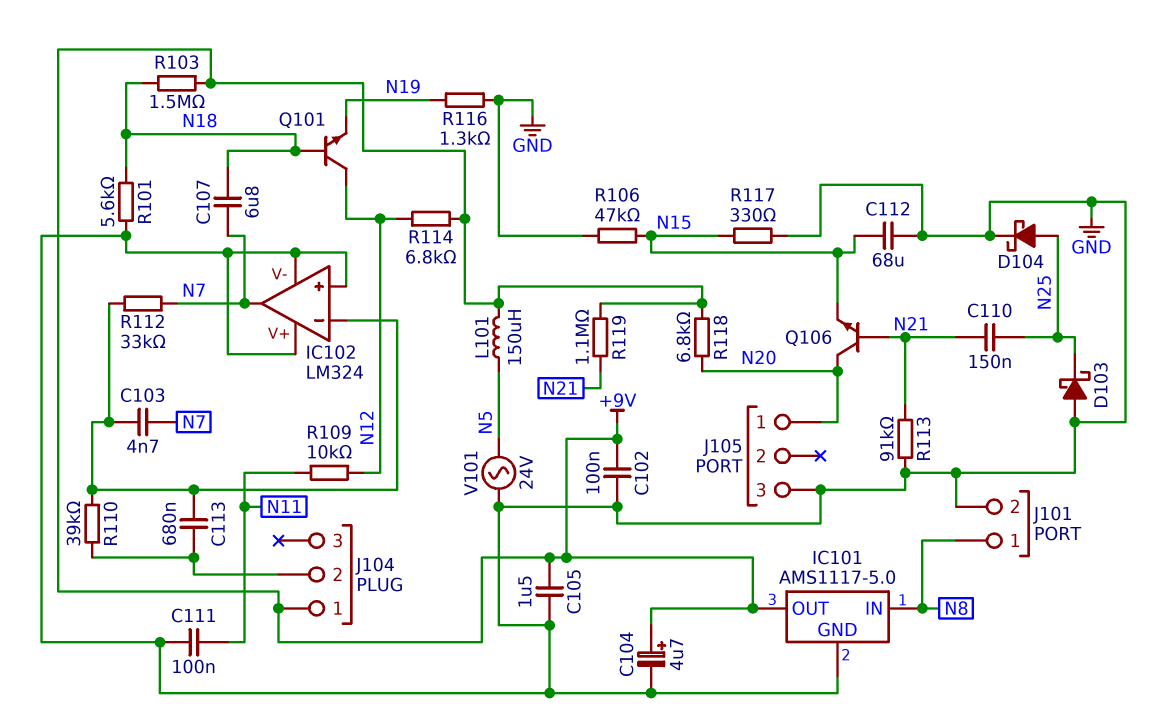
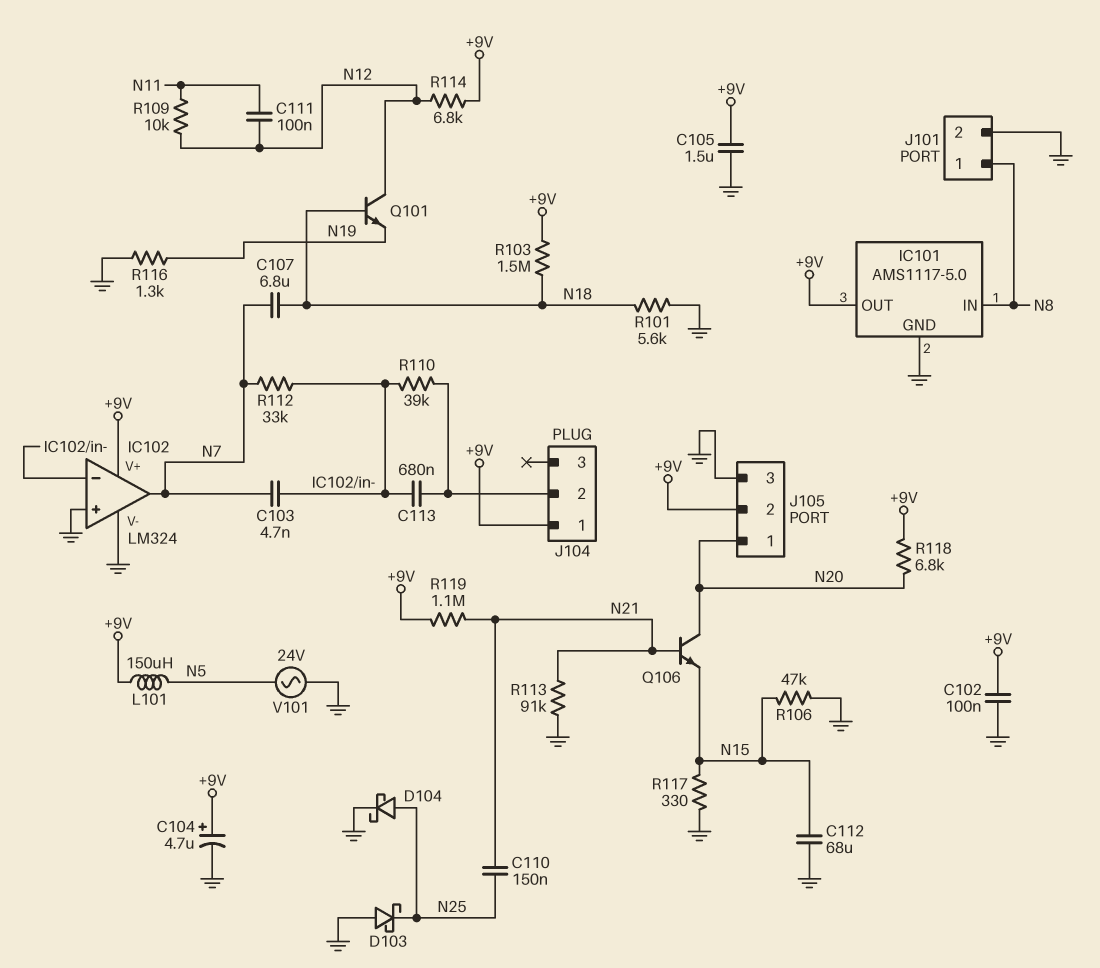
C111: 100nF (GND, N11) -> 100nF (N11, N12)
IC102 pin V+: GND -> +9V
J105 pin 2: none -> +9V

